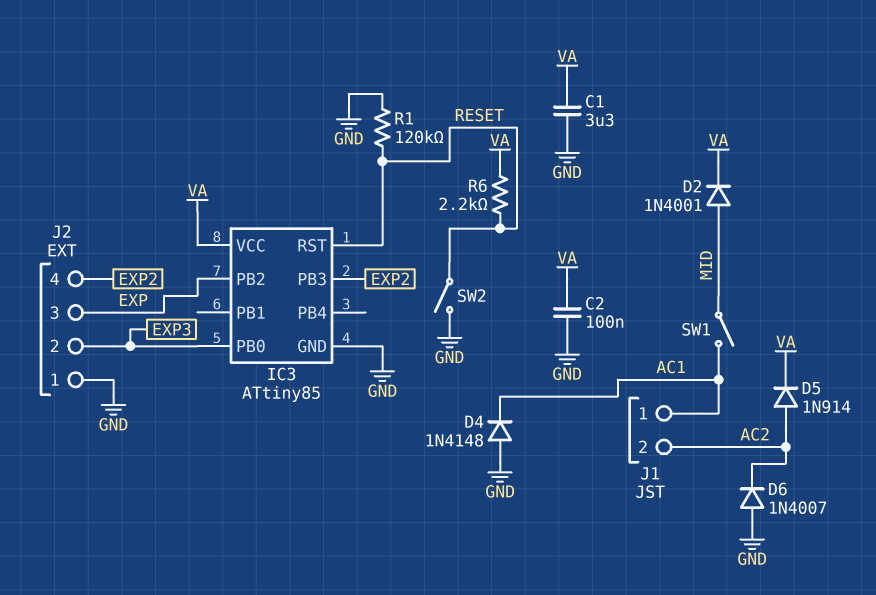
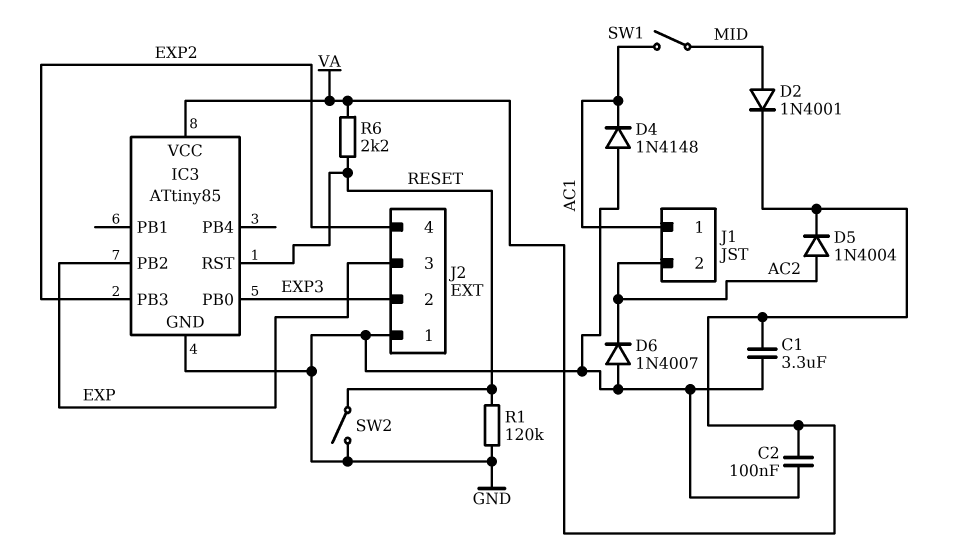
D5: diode 1N914 (A AC2, K VA) -> diode 1N4004 (A AC2, K VA)

